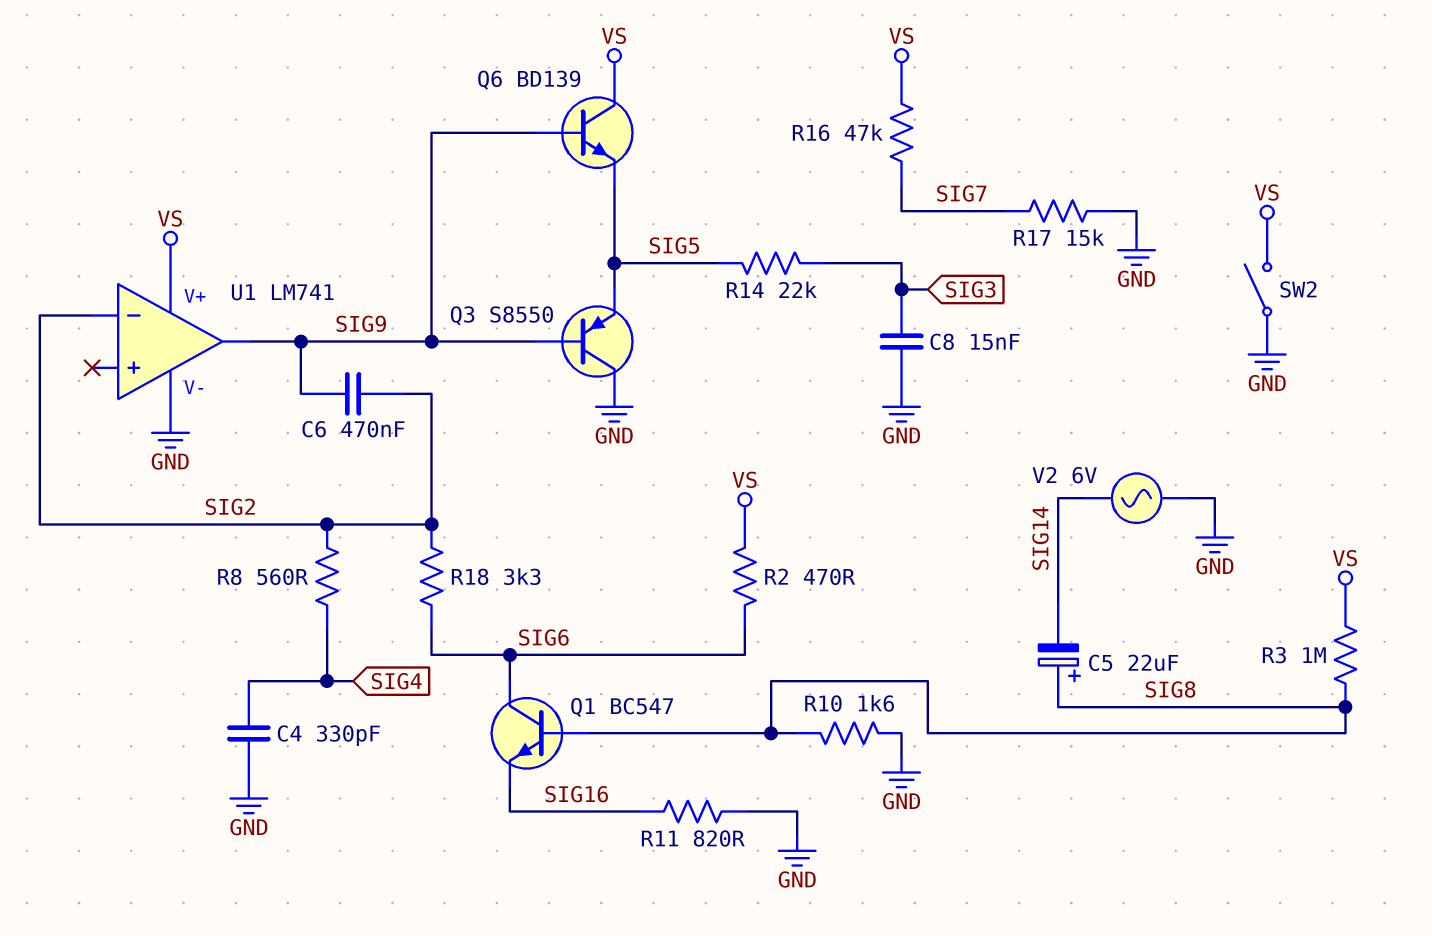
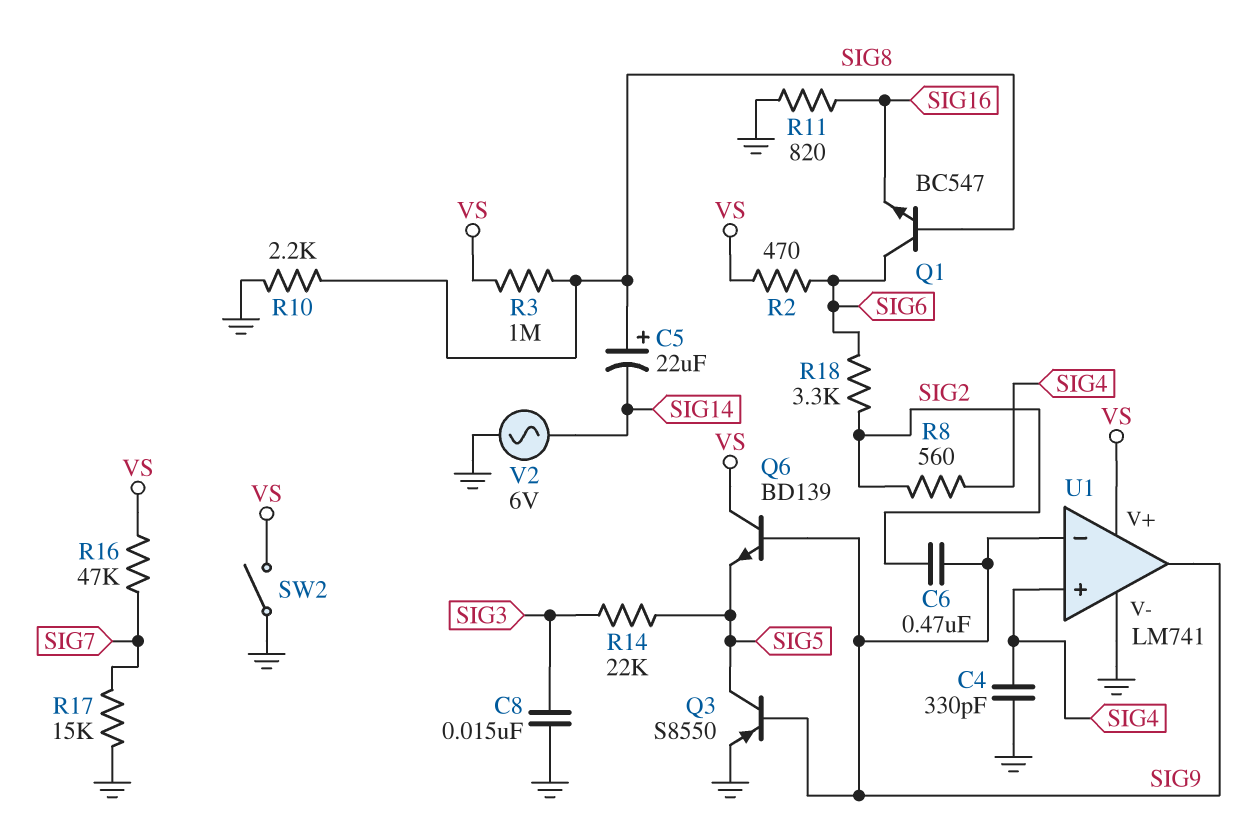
Q3: PNP S8550 (B SIG9, C GND, E SIG5) -> PNP S8550 (B SIG9, C SIG5, E GND)
R10: 1.6k (GND, SIG8) -> 2.2k (GND, SIG8)
U1 pin in+: none -> SIG4
U1 pin in-: SIG2 -> SIG9

